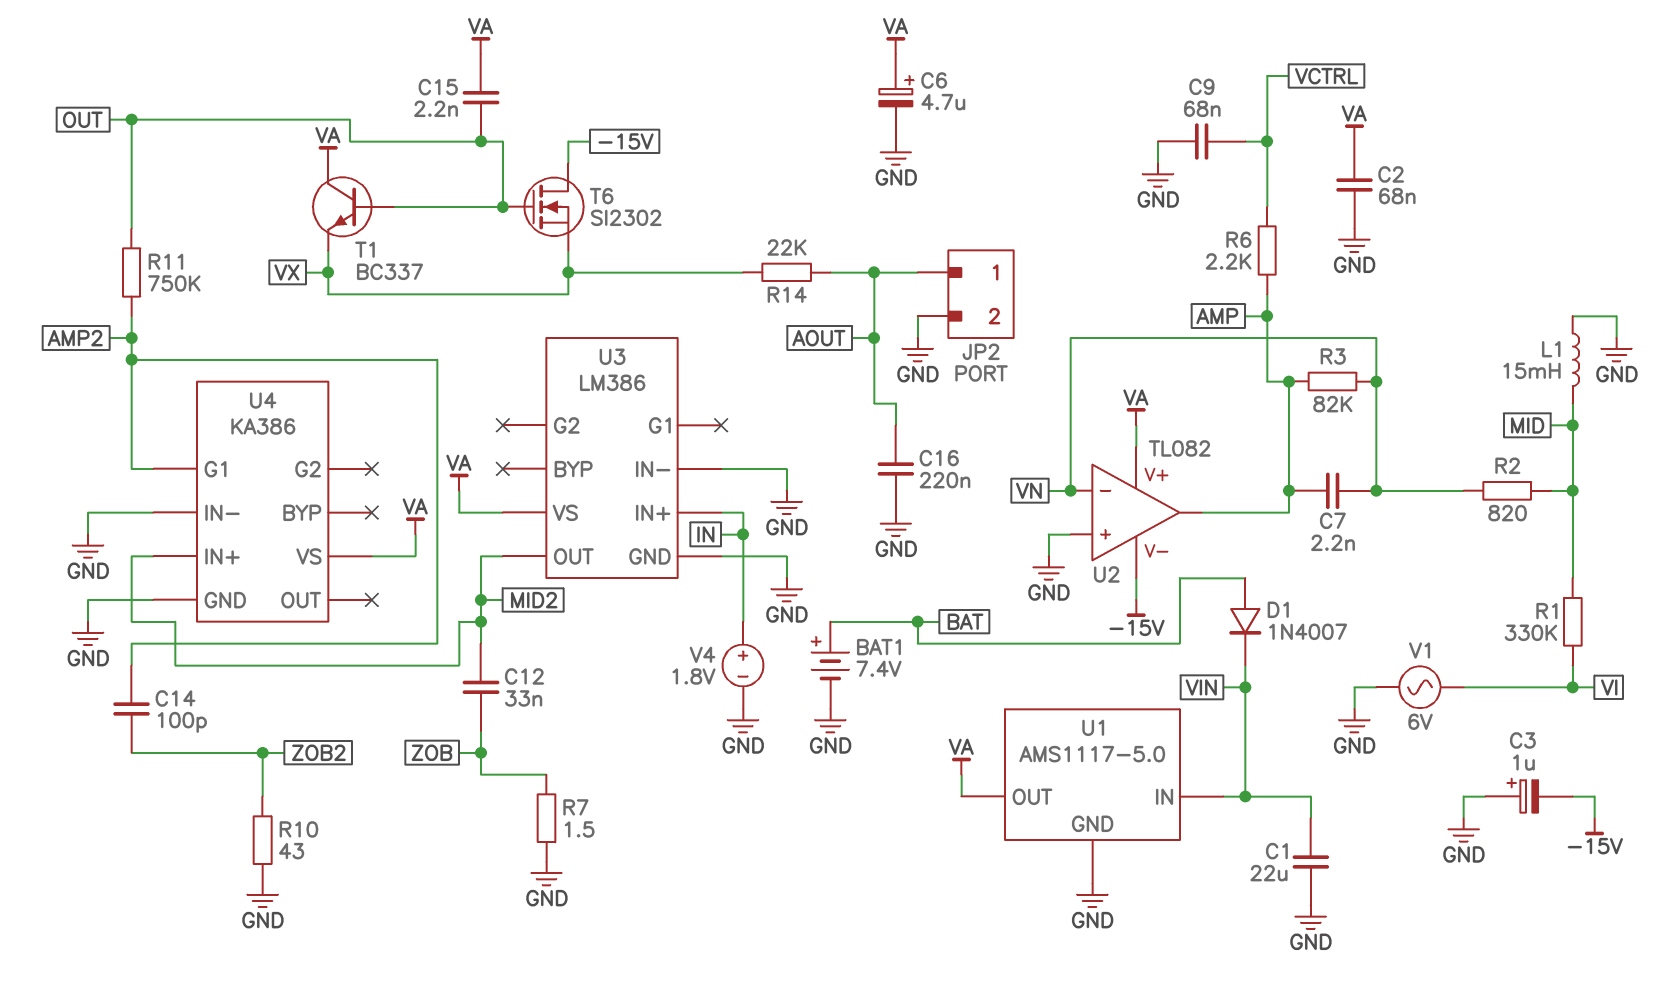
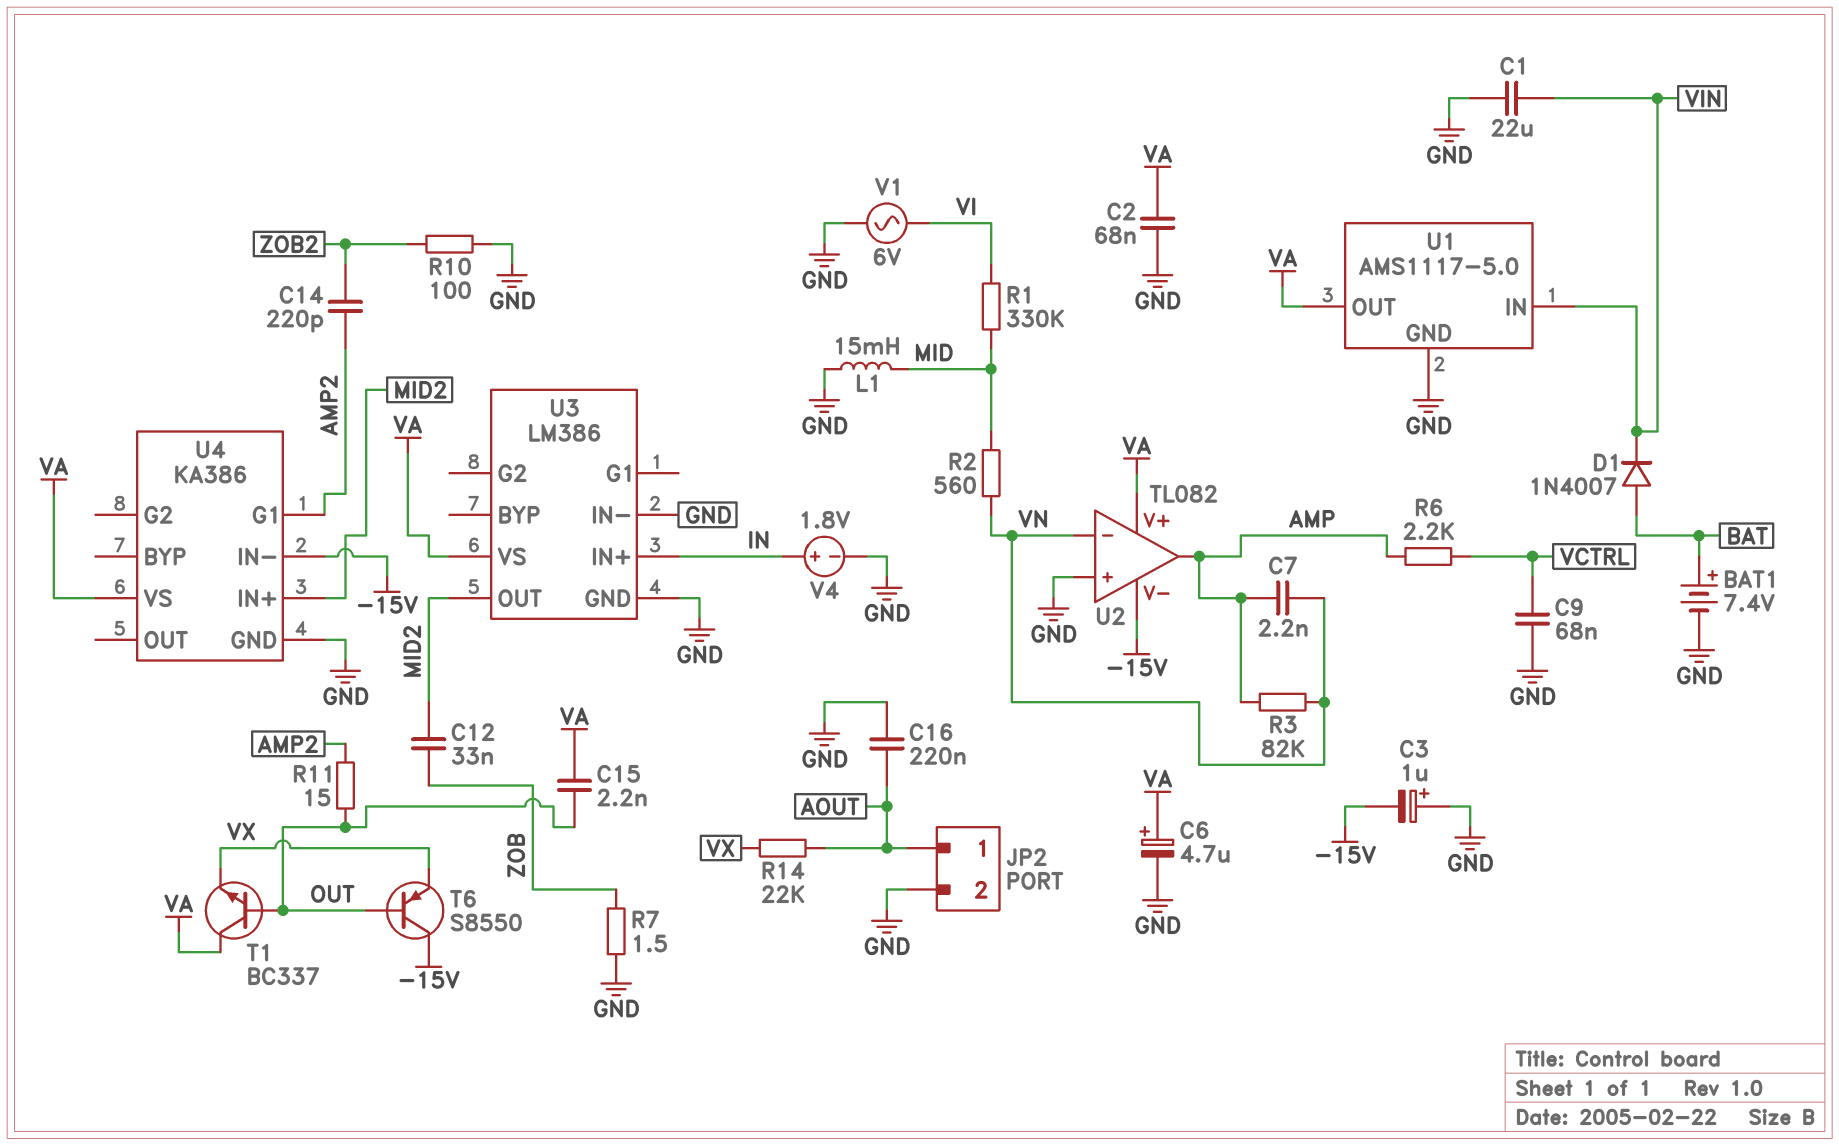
C14: 100pF (AMP2, ZOB2) -> 220pF (AMP2, ZOB2)
R2: 820 (MID, VN) -> 560 (MID, VN)
R10: 43 (GND, ZOB2) -> 100 (GND, ZOB2)
R11: 750k (AMP2, OUT) -> 15 (AMP2, OUT)
T6: NMOS SI2302 (G OUT, D -15V, S VX) -> PNP S8550 (B OUT, C -15V, E VX)
U4 pin IN-: GND -> -15V

